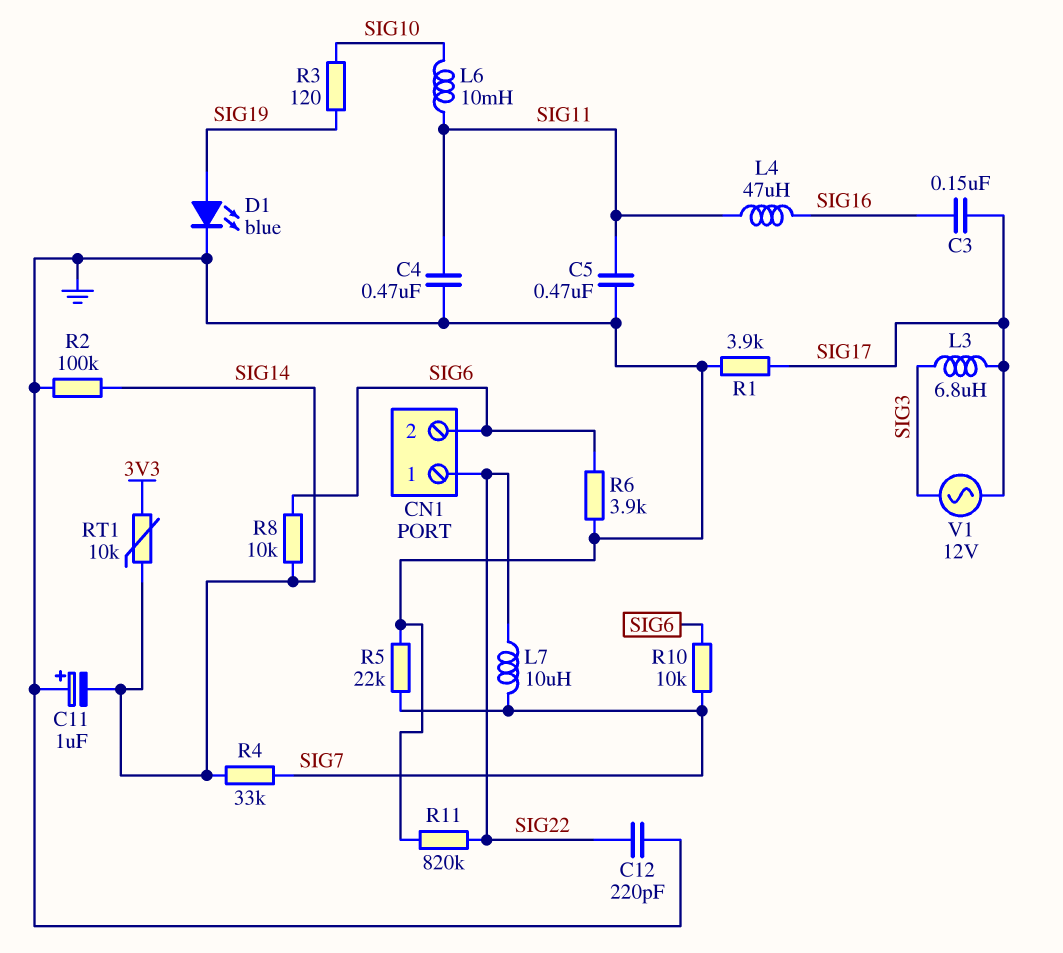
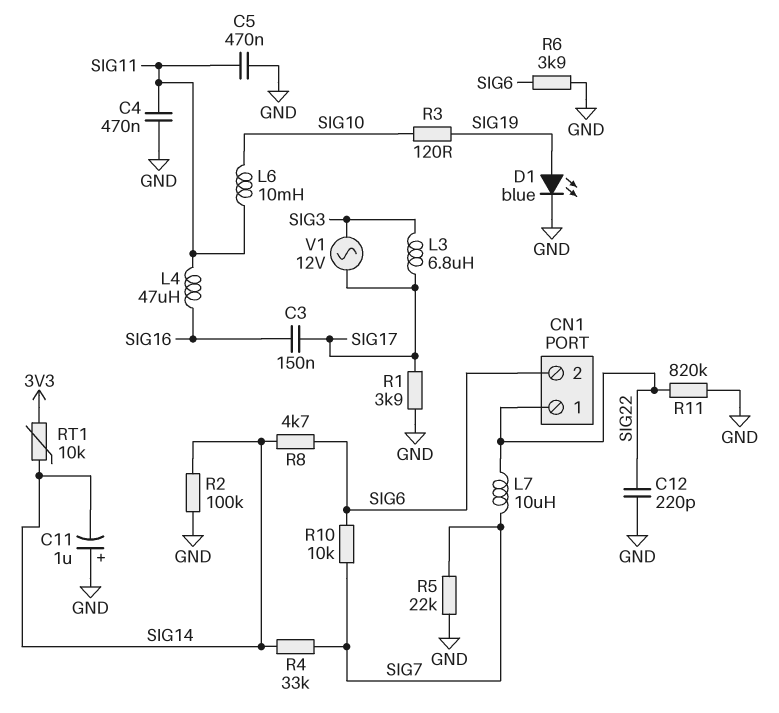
R8: 10k (SIG6, SIG14) -> 4.7k (SIG6, SIG14)

